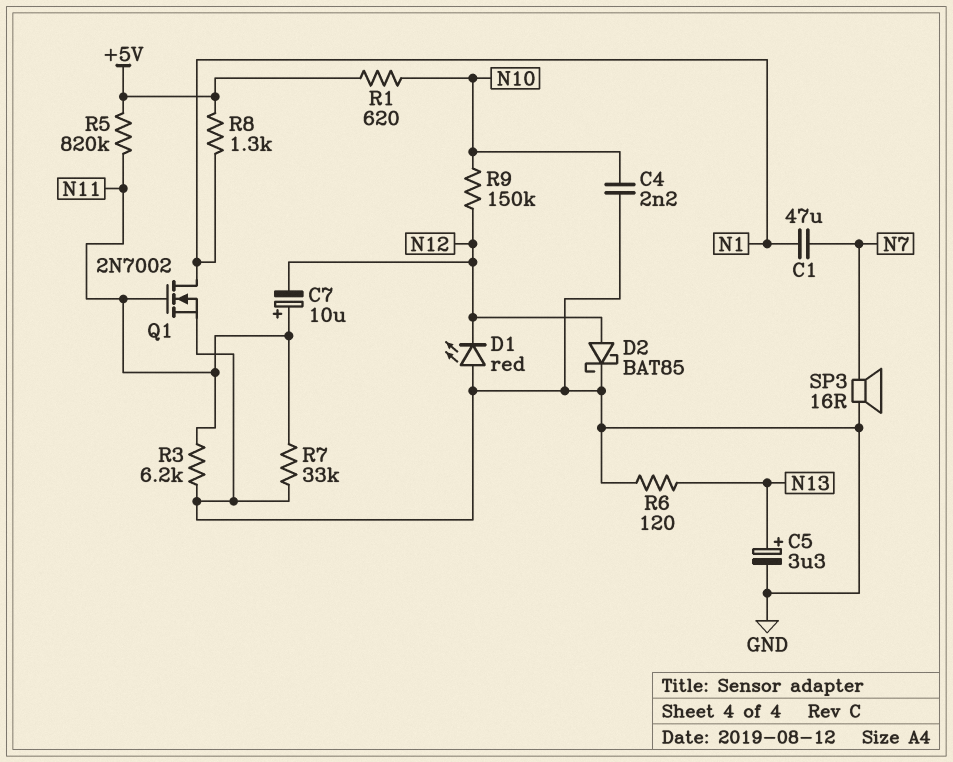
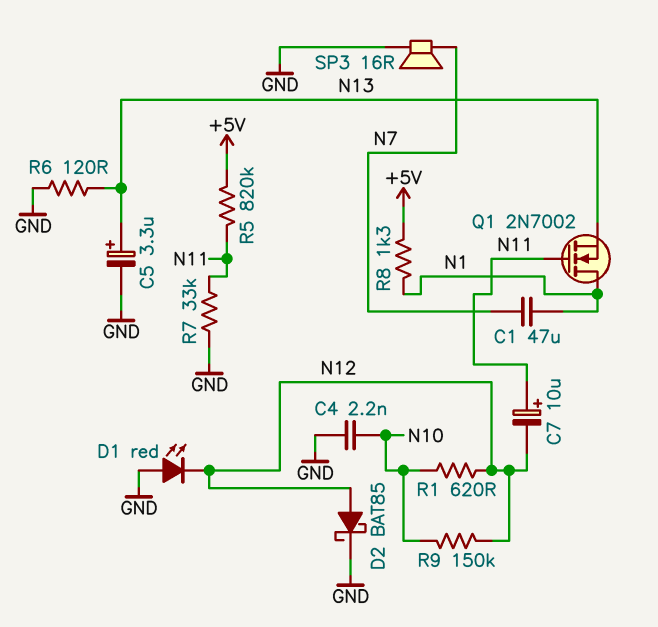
Q1: NMOS 2N7002 (G N11, D N1, S GND) -> NMOS 2N7002 (G N11, D N1, S N13)
R1: 620 (+5V, N10) -> 620 (N10, N12)
R3: 6.2k (GND, N11) -> none

